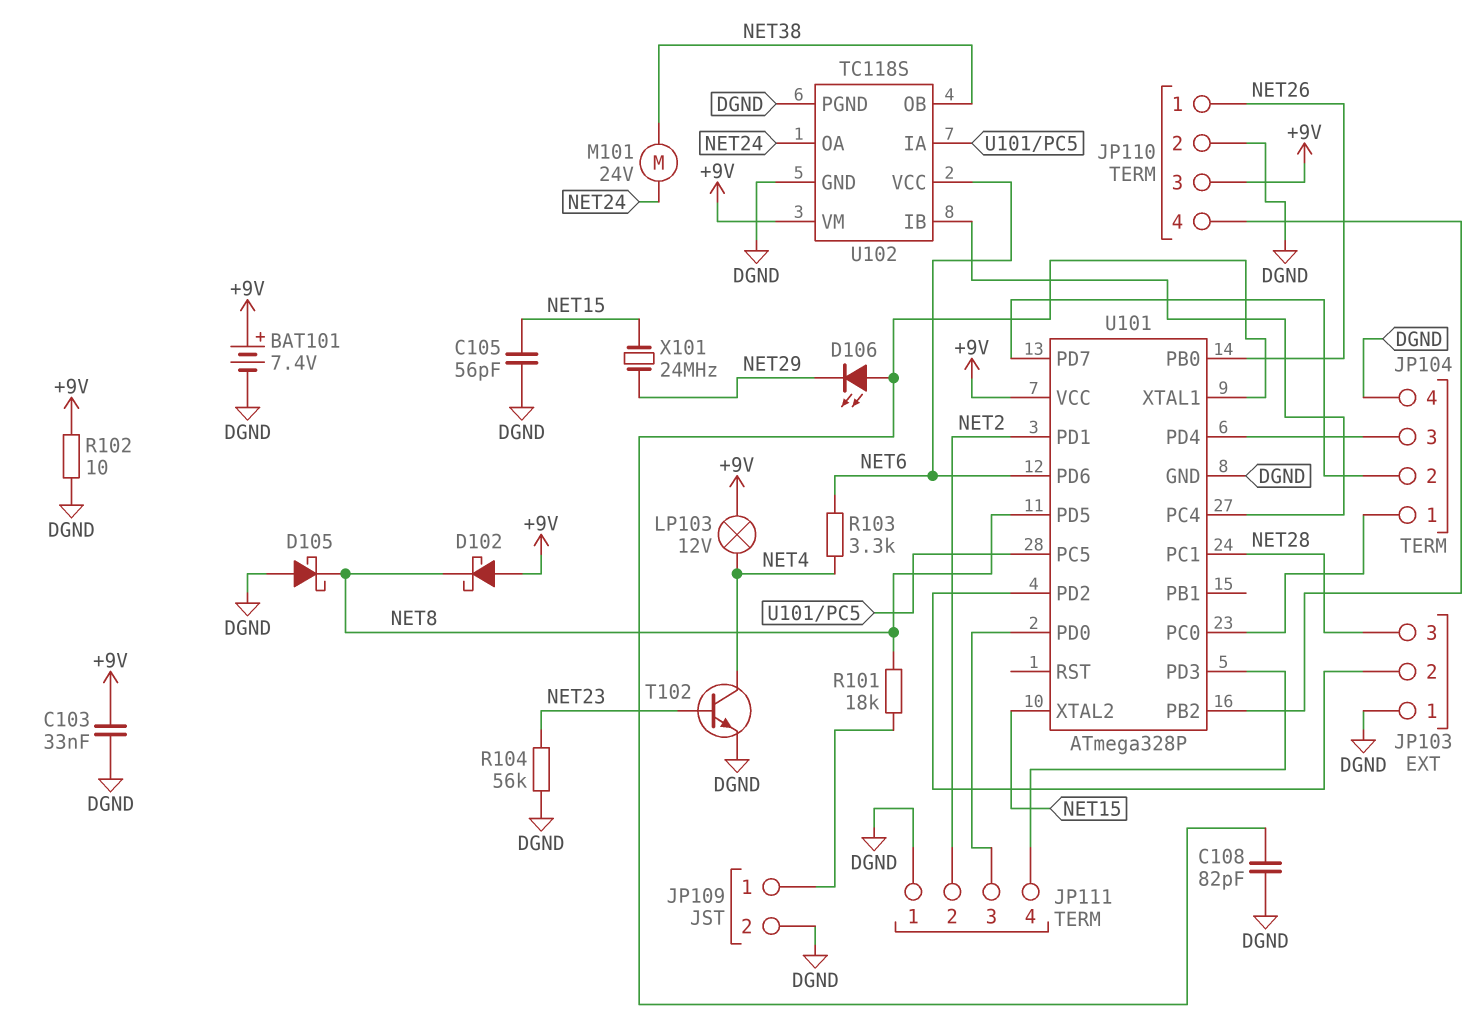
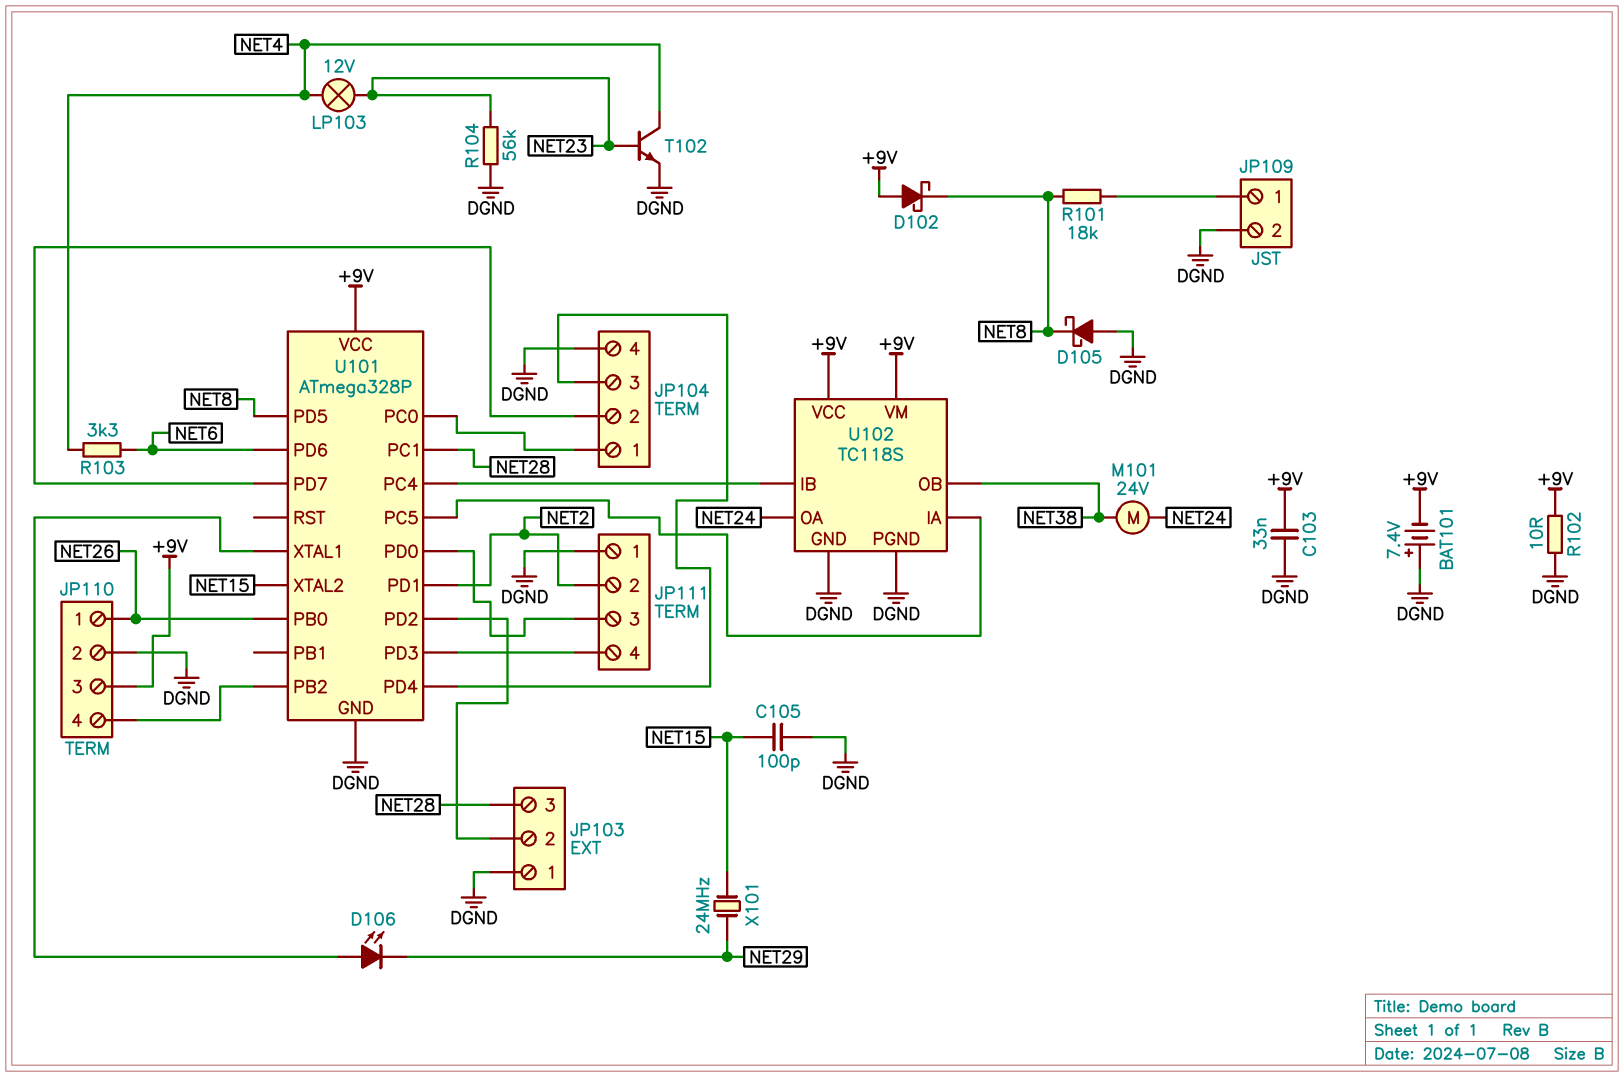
BAT101: 7.4V (plus +9V, minus DGND) -> 7.4V (plus DGND, minus +9V)
C105: 56pF (DGND, NET15) -> 100pF (DGND, NET15)
C108: 82pF (DGND, U101/XTAL1) -> none
LP103: lamp 12V (+9V, NET4) -> lamp 12V (NET4, NET23)
U102 pin VCC: NET6 -> +9V

